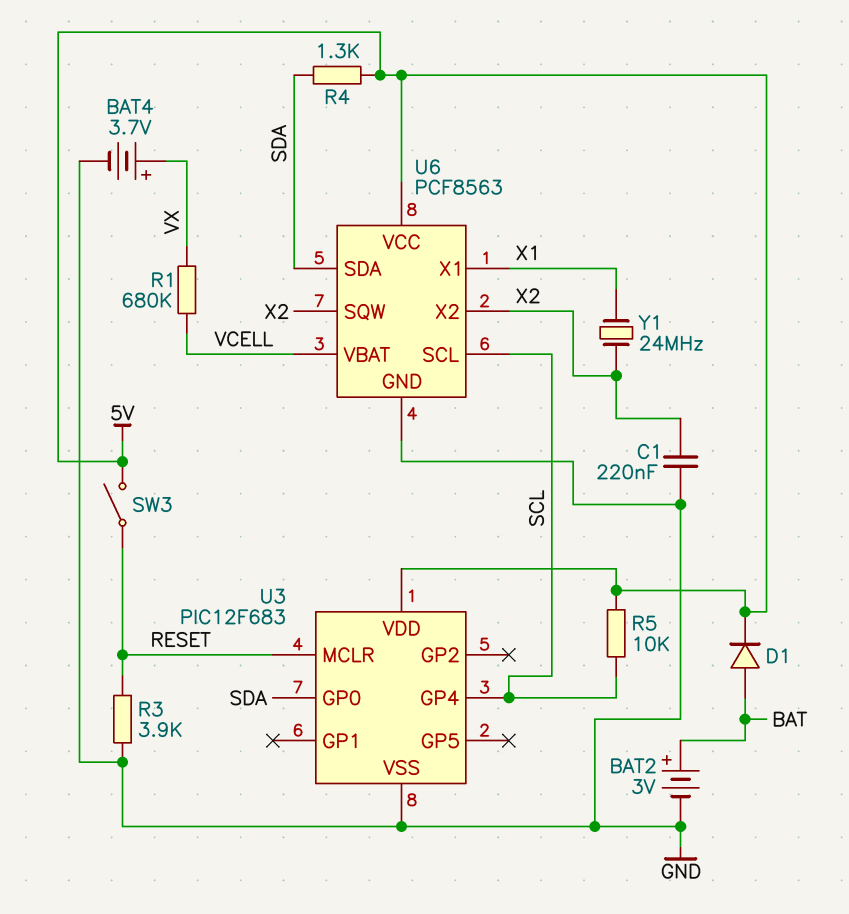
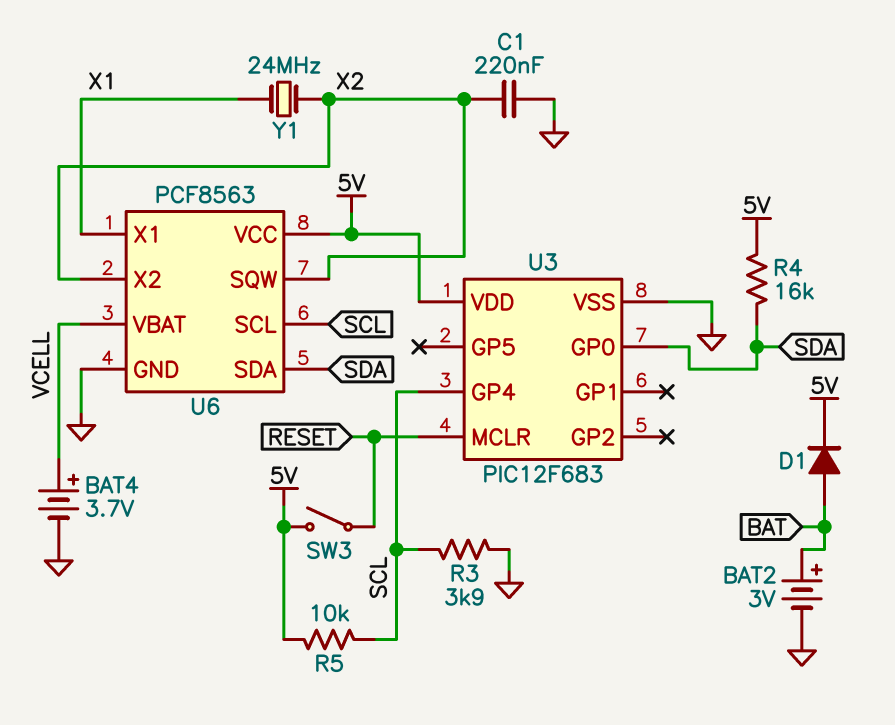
BAT4: 3.7V (plus VX, minus GND) -> 3.7V (plus VCELL, minus GND)
R1: 680k (VCELL, VX) -> none
R3: 3.9k (GND, RESET) -> 3.9k (GND, SCL)
R4: 1.3k (5V, SDA) -> 16k (5V, SDA)

